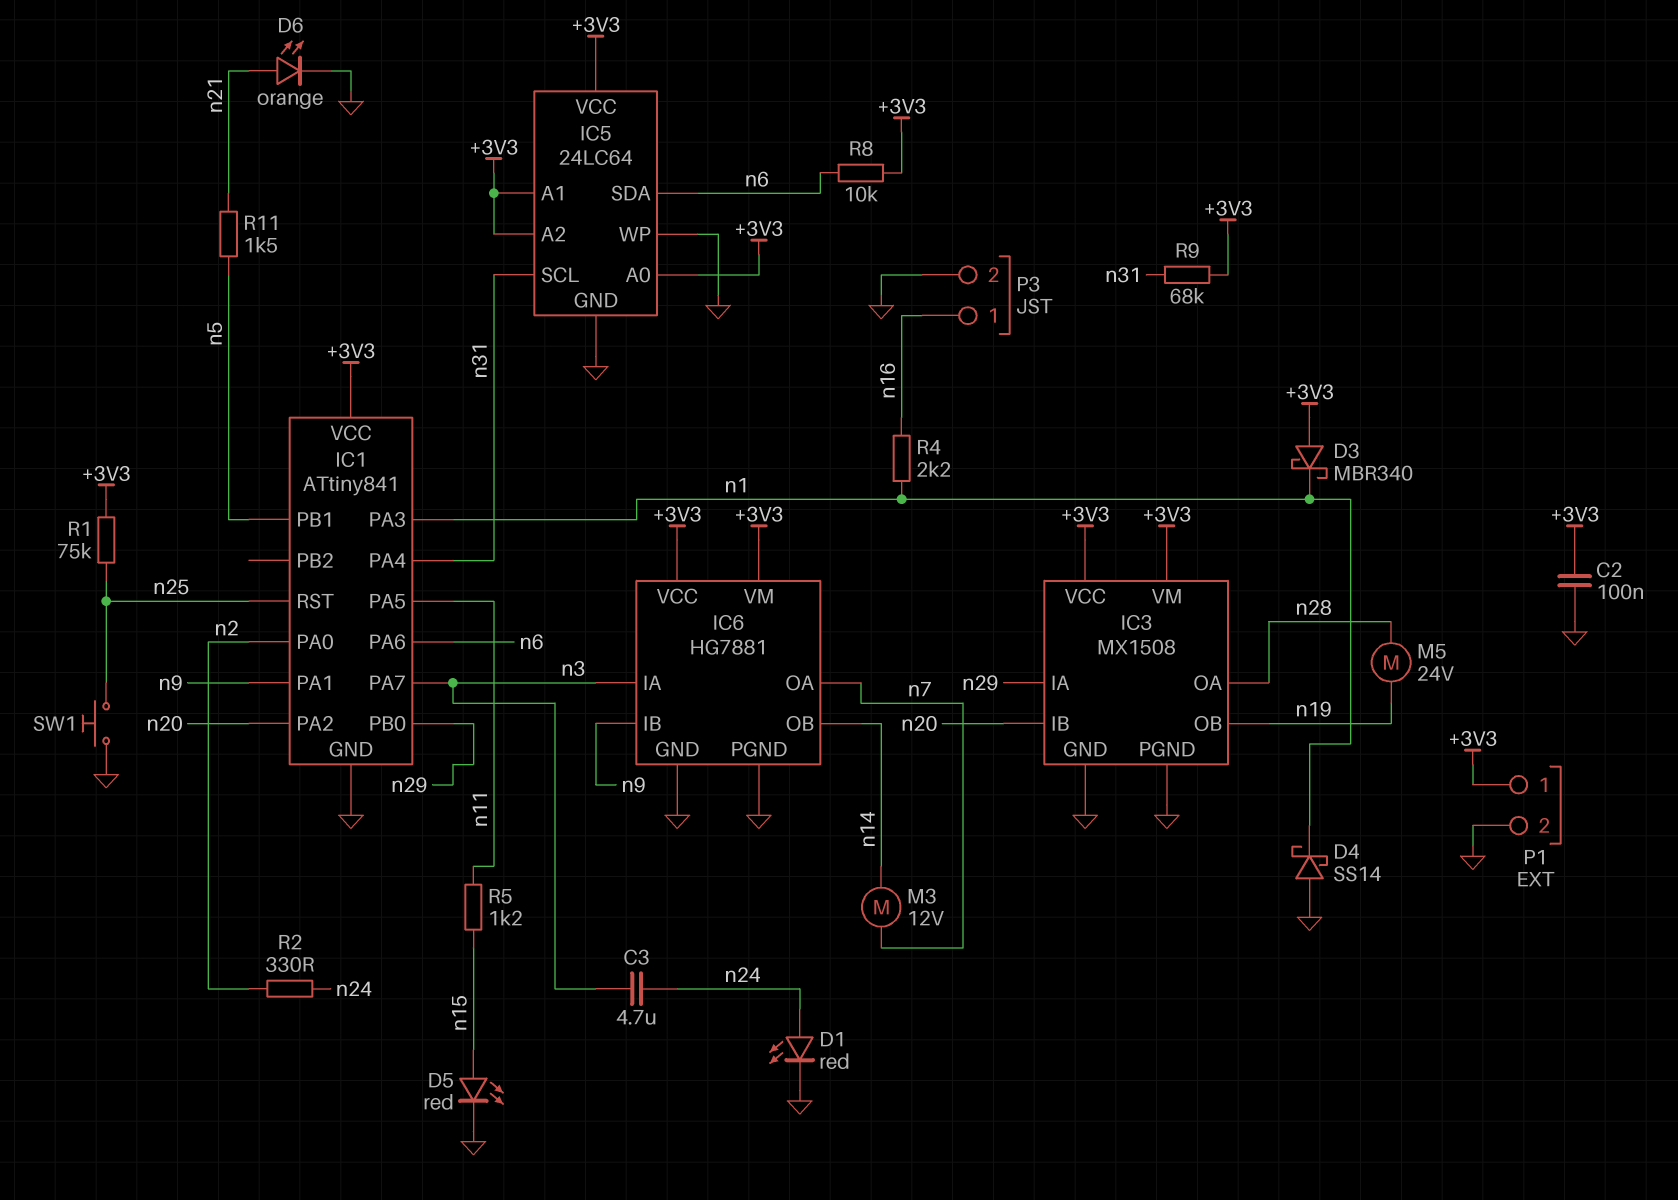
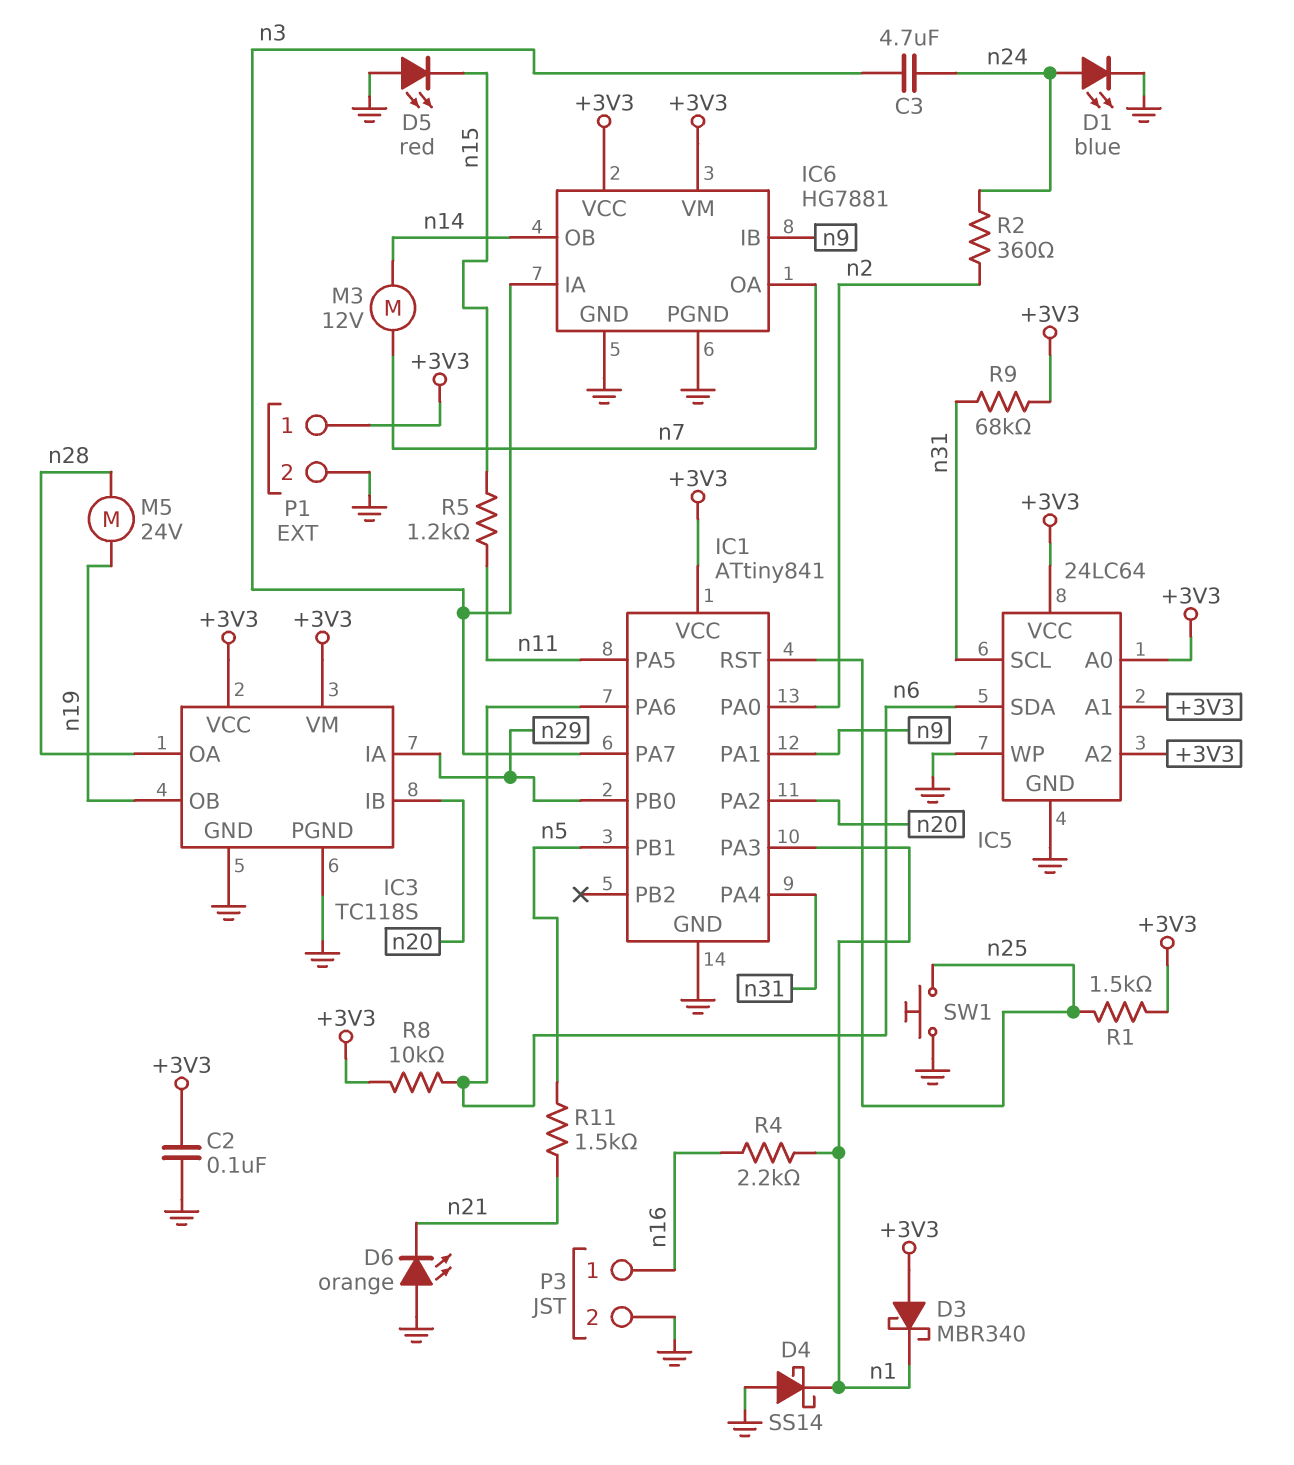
D1: LED red (A n24, K GND) -> LED blue (A n24, K GND)
D5: LED red (A n15, K GND) -> LED red (A GND, K n15)
D6: LED orange (A n21, K GND) -> LED orange (A GND, K n21)
IC3: MX1508 -> TC118S
R1: 75k (+3V3, n25) -> 1.5k (+3V3, n25)
R2: 330 (n2, n24) -> 360 (n2, n24)

